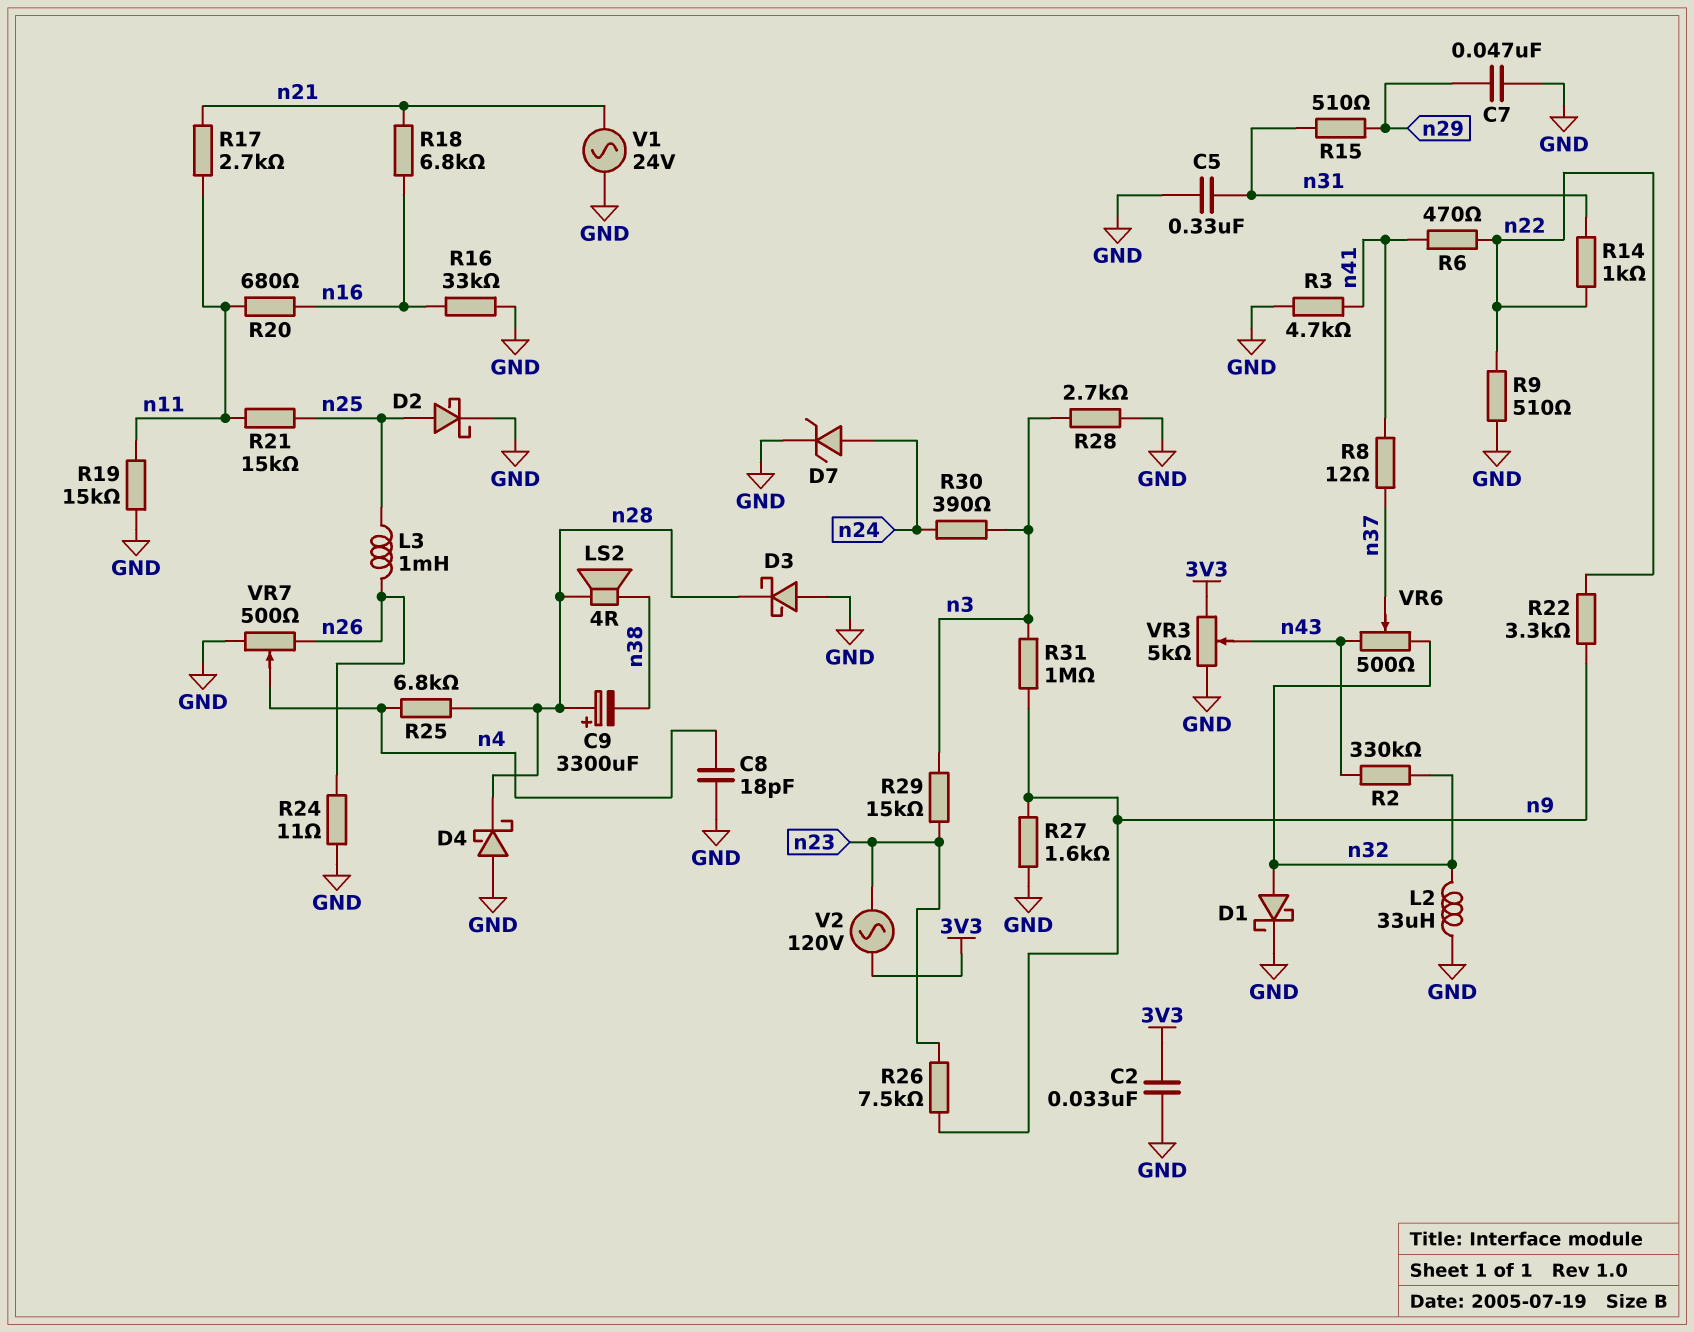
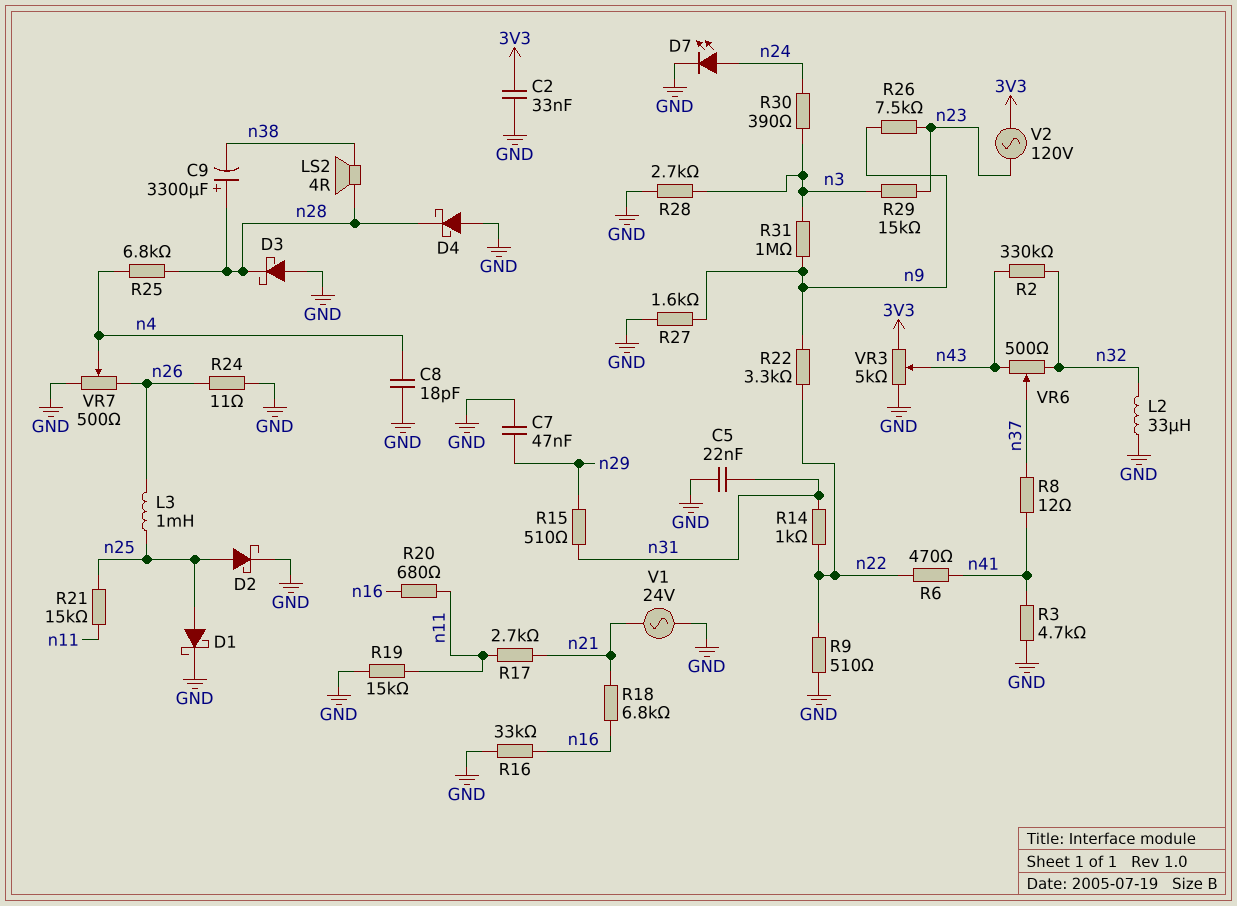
C5: 330nF (GND, n31) -> 22nF (GND, n31)
D1: schottky (A n32, K GND) -> schottky (A n25, K GND)
D7: zener (A n24, K GND) -> LED (A n24, K GND)

